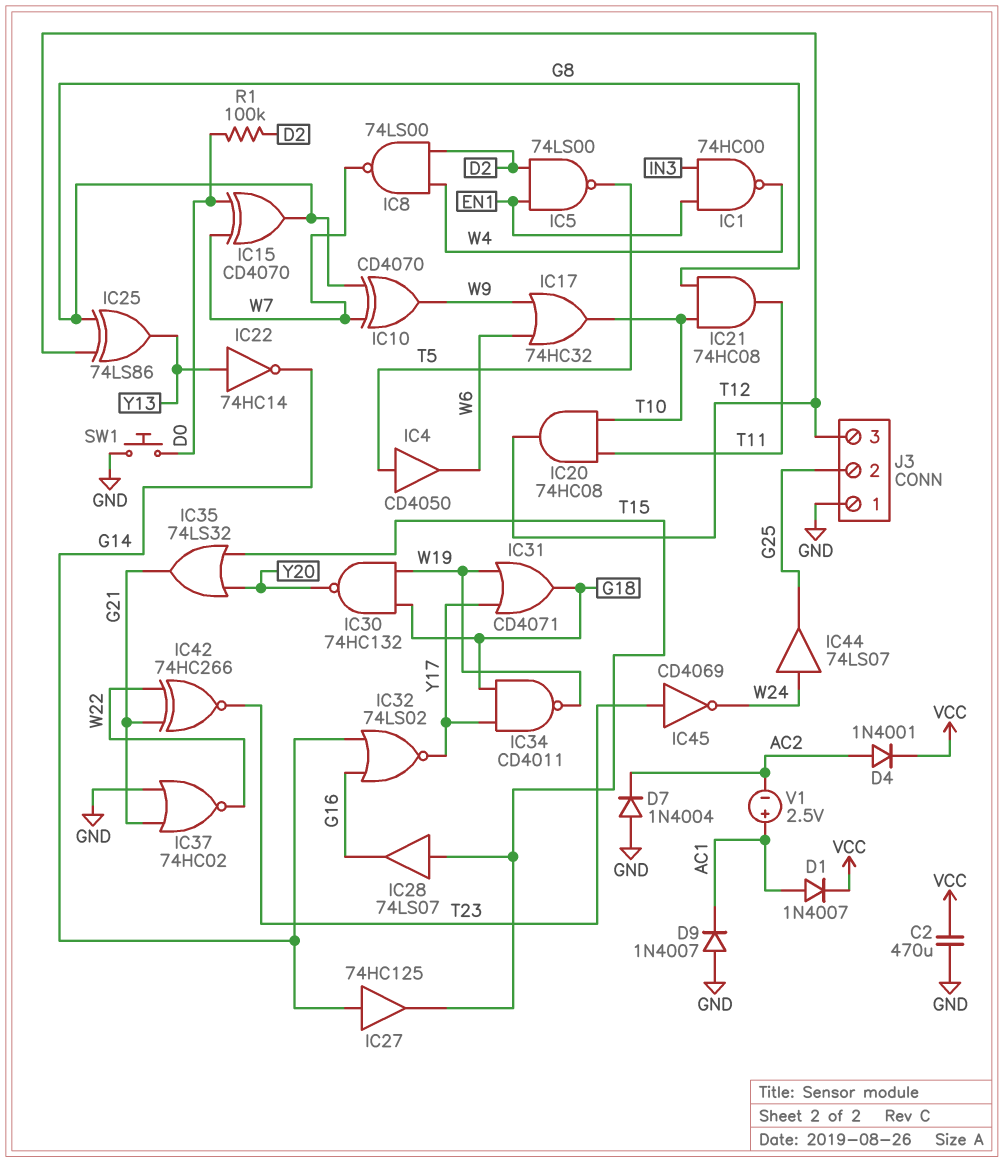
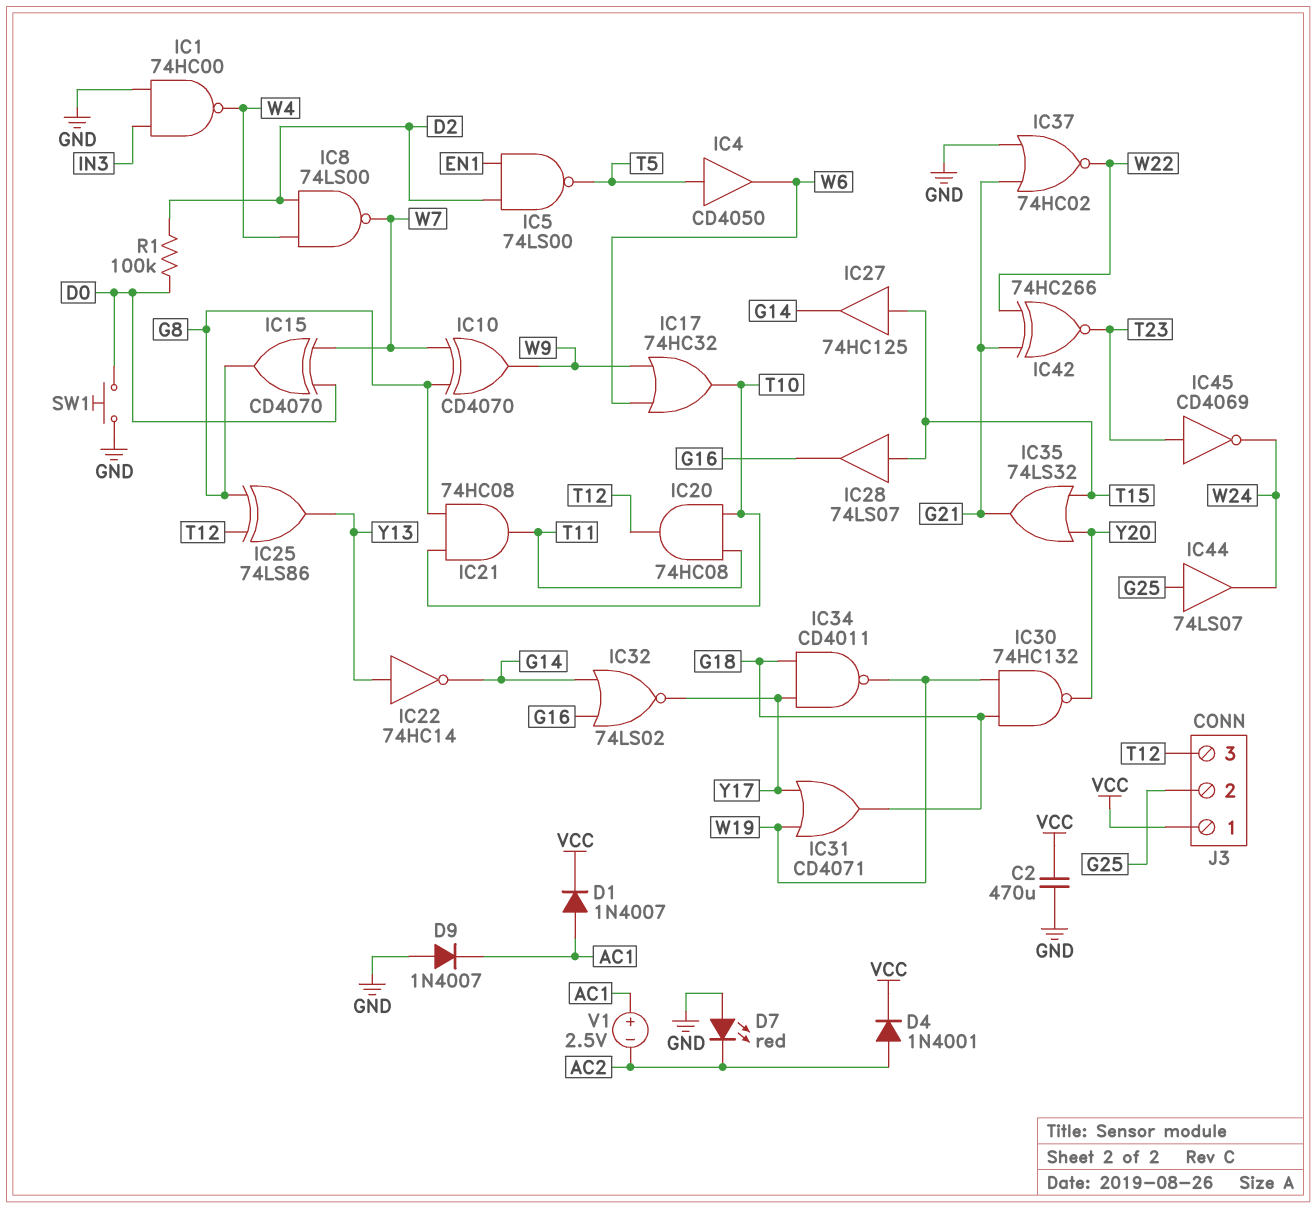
D7: diode 1N4004 (A GND, K AC2) -> LED red (A GND, K AC2)
IC1: NAND 74HC00 (in EN1, in IN3, out W4) -> NAND 74HC00 (in GND, in IN3, out W4)
IC27: buffer 74HC125 (in G14, out T15) -> buffer 74HC125 (in T15, out G14)
IC44: buffer 74LS07 (in W24, out G25) -> buffer 74LS07 (in G25, out W24)
J3 pin 1: GND -> VCC

